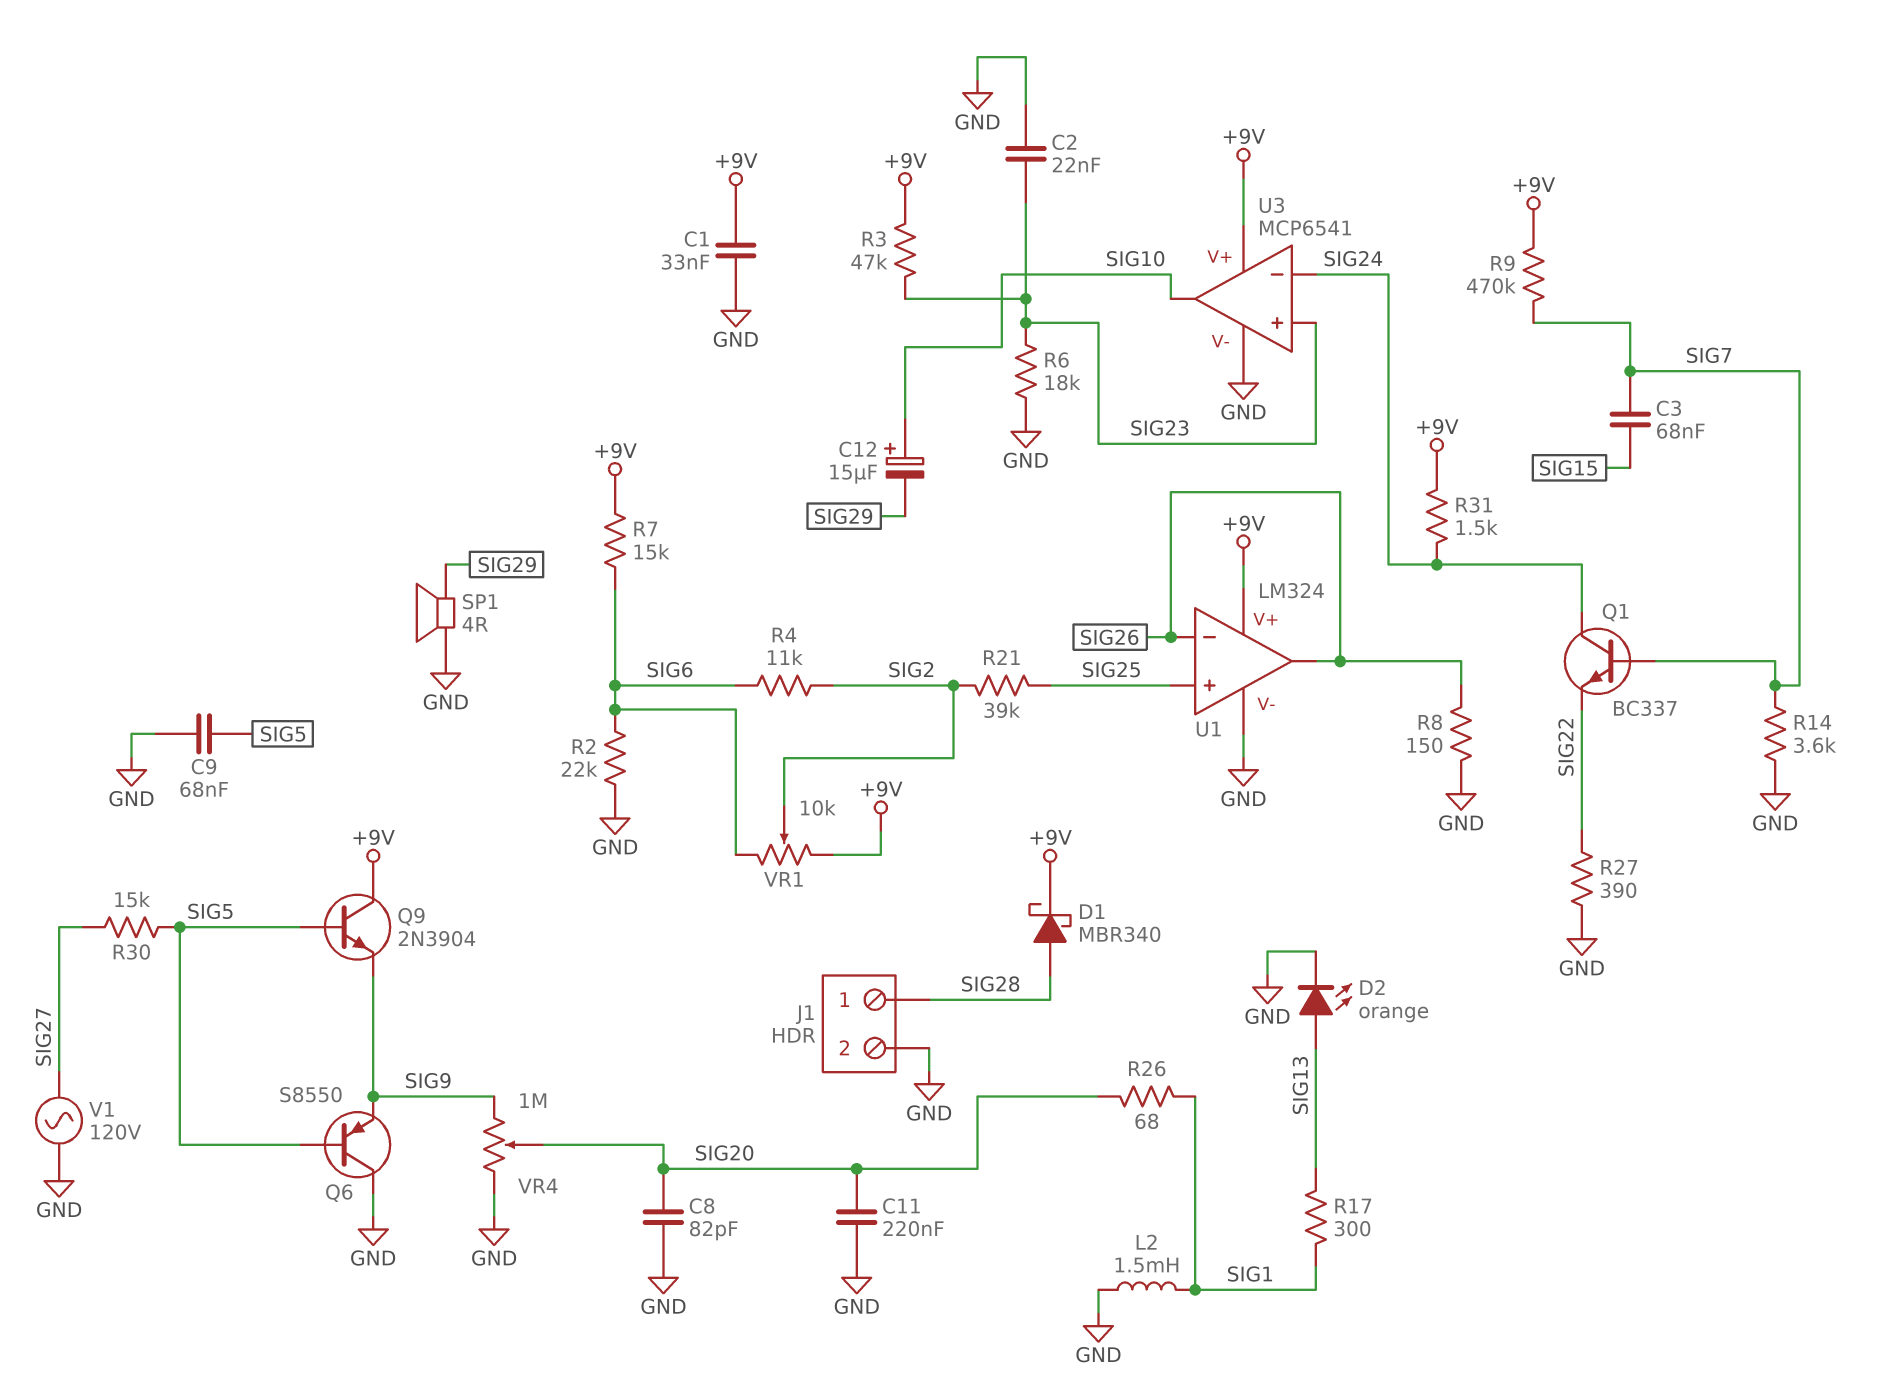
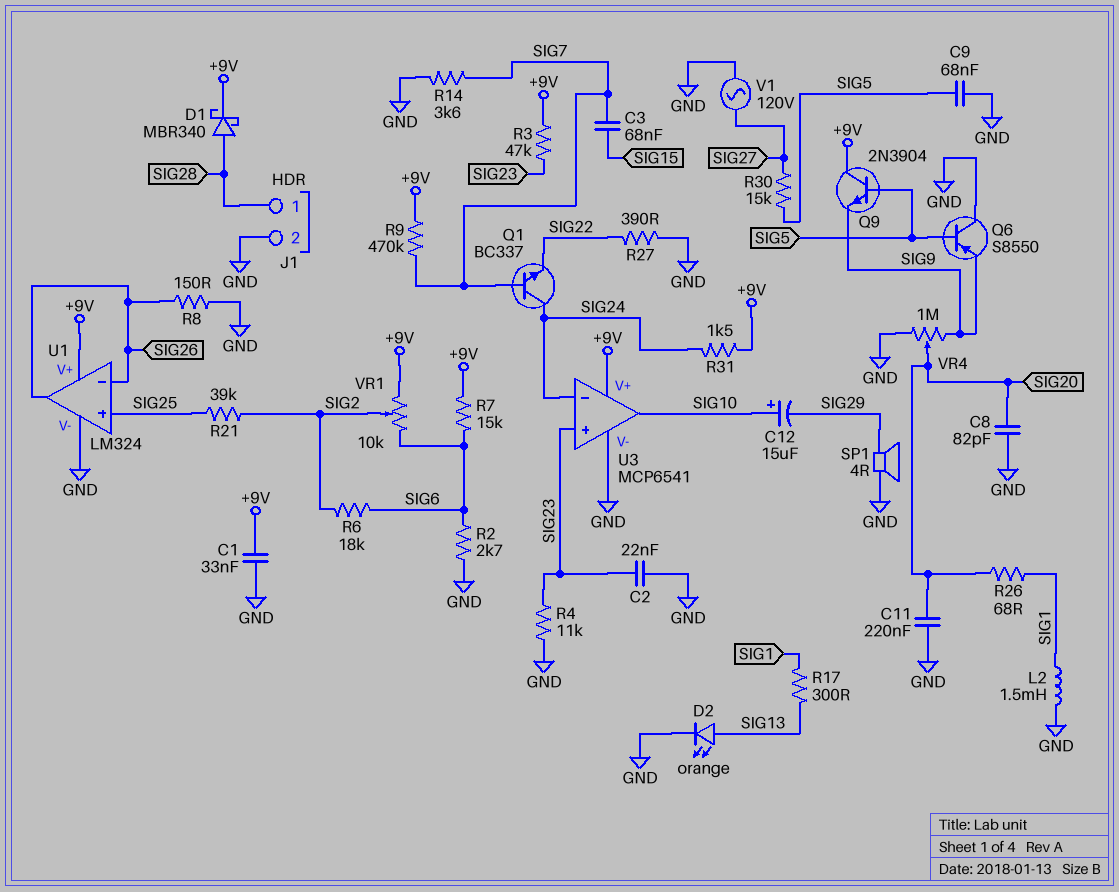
R2: 22k (GND, SIG6) -> 2.7k (GND, SIG6)
R4: 11k (SIG2, SIG6) -> 11k (GND, SIG23)
R6: 18k (GND, SIG23) -> 18k (SIG2, SIG6)

